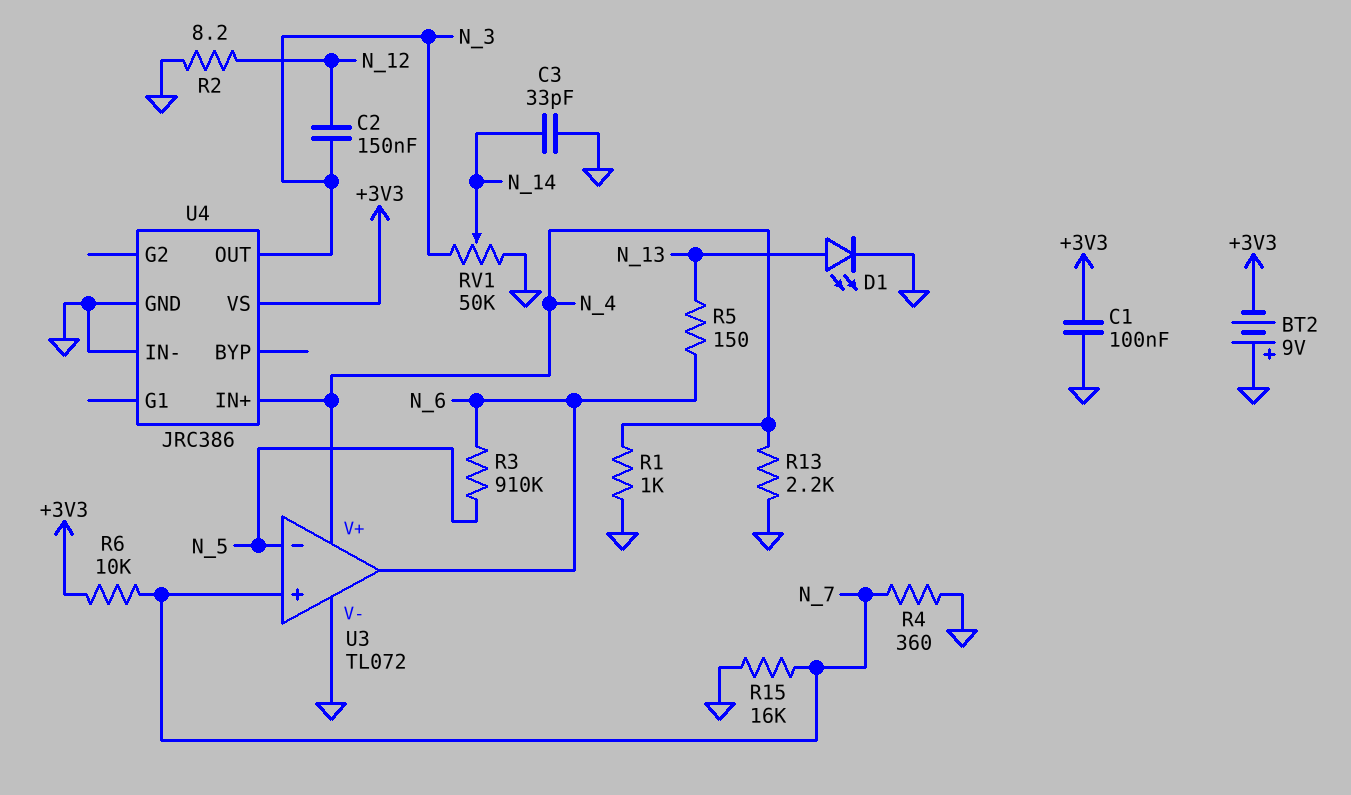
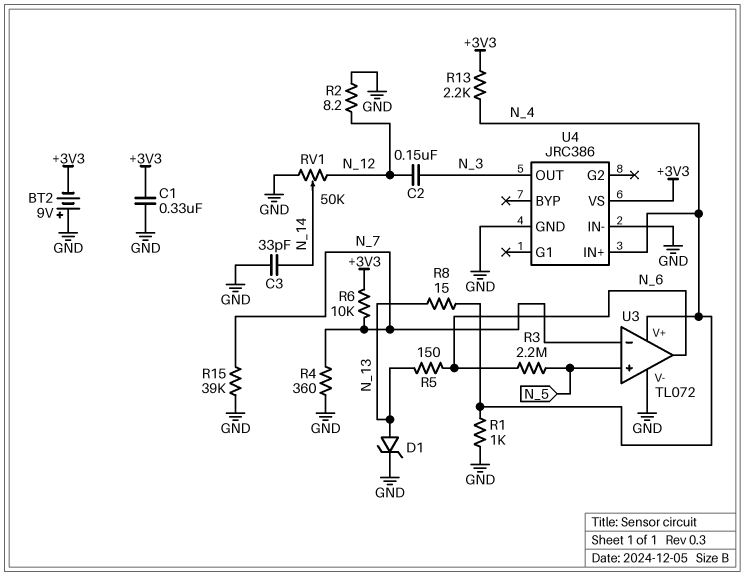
C1: 100nF (+3V3, GND) -> 330nF (+3V3, GND)
D1: LED (A N_13, K GND) -> zener (A N_13, K GND)
R3: 910k (N_5, N_6) -> 2.2M (N_5, N_6)
R8: none -> 15 (N_4, N_13)
R13: 2.2k (GND, N_4) -> 2.2k (+3V3, N_4)
R15: 16k (GND, N_7) -> 39k (GND, N_7)
RV1: 50k (GND, N_3, wiper N_14) -> 50k (GND, N_12, wiper N_14)
U3 pin in+: N_7 -> N_5
U3 pin in-: N_5 -> N_7

